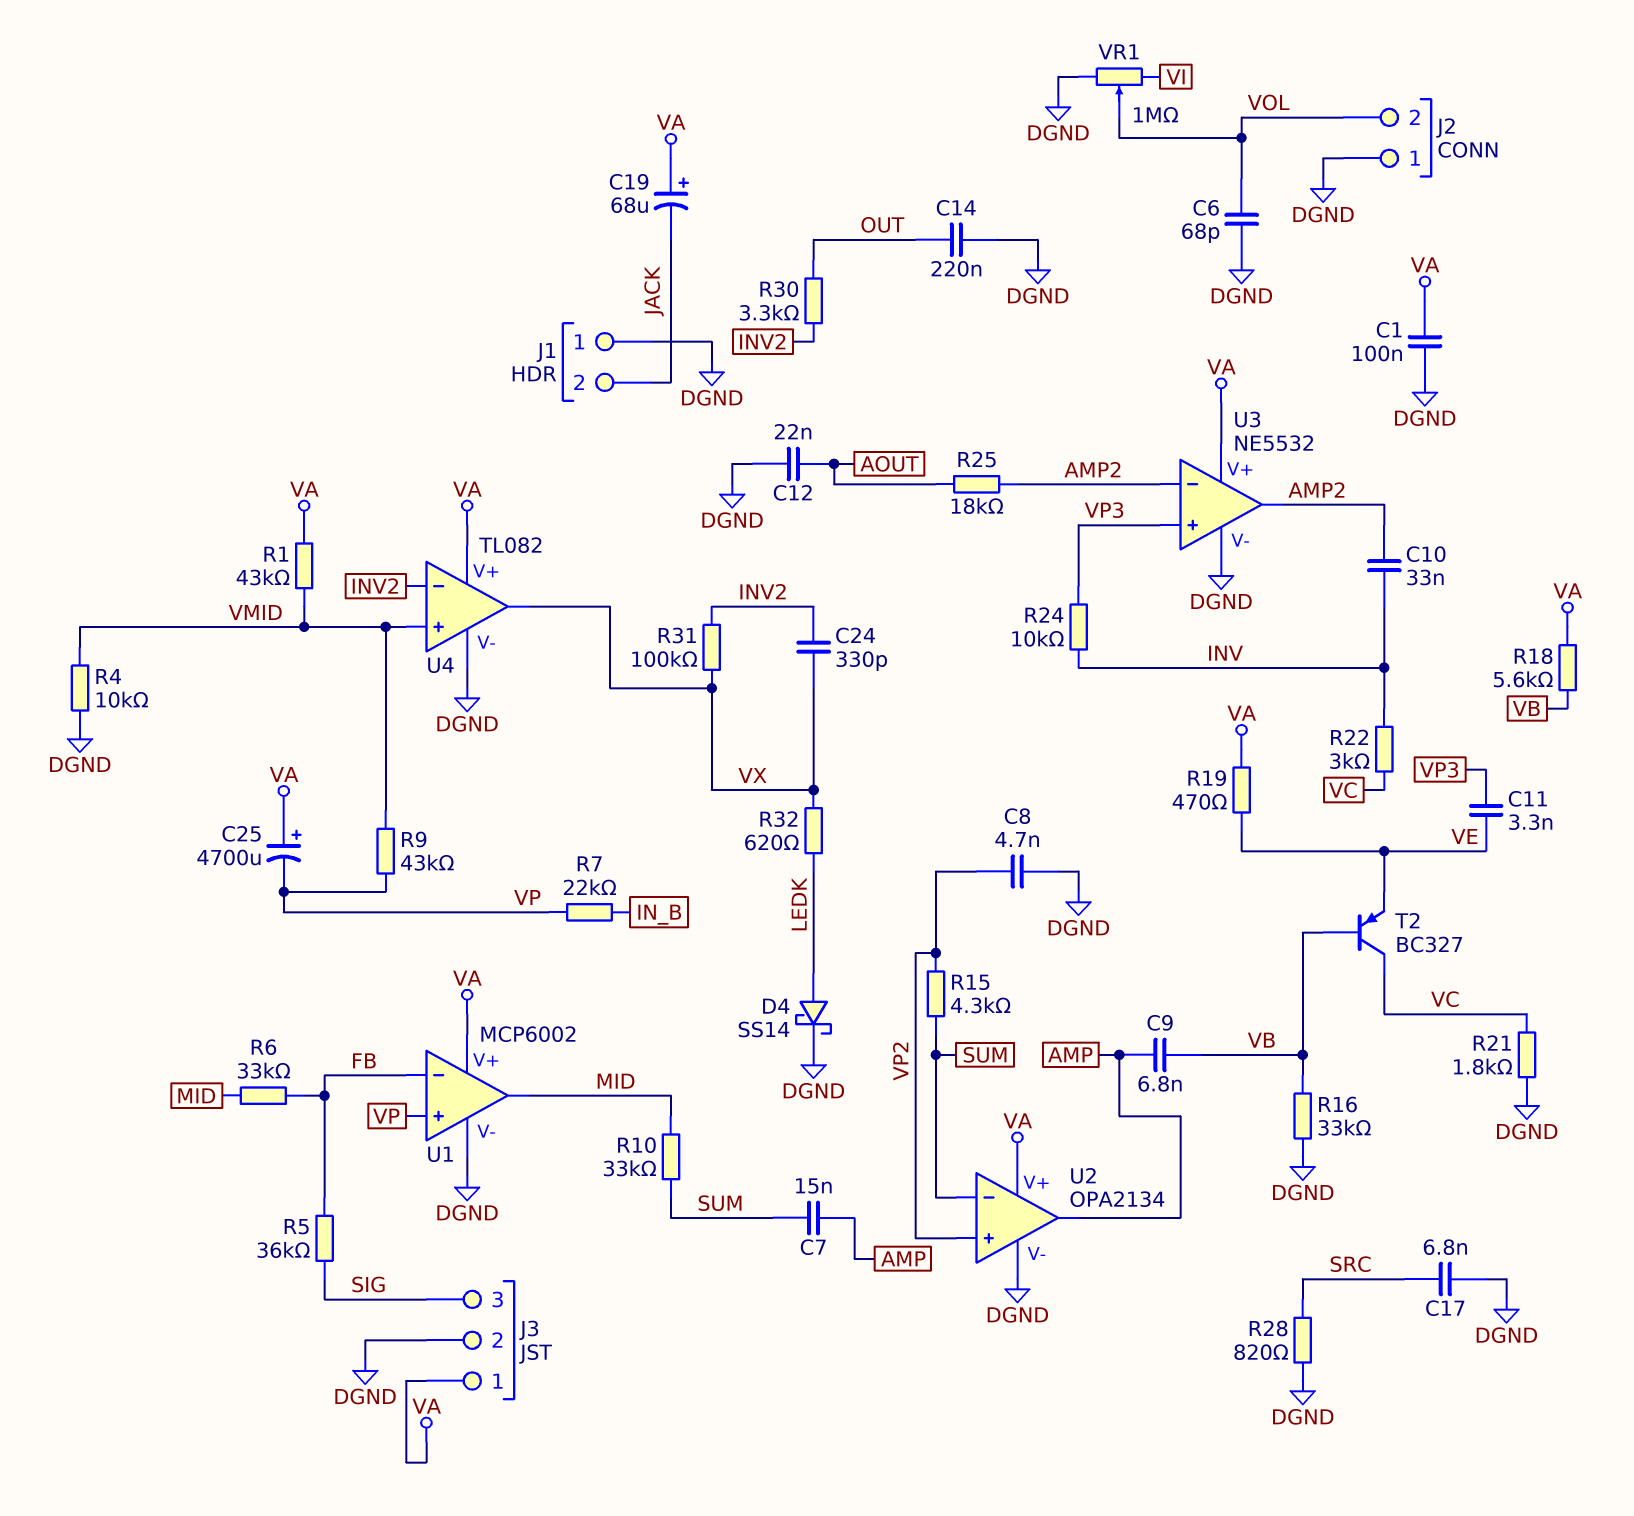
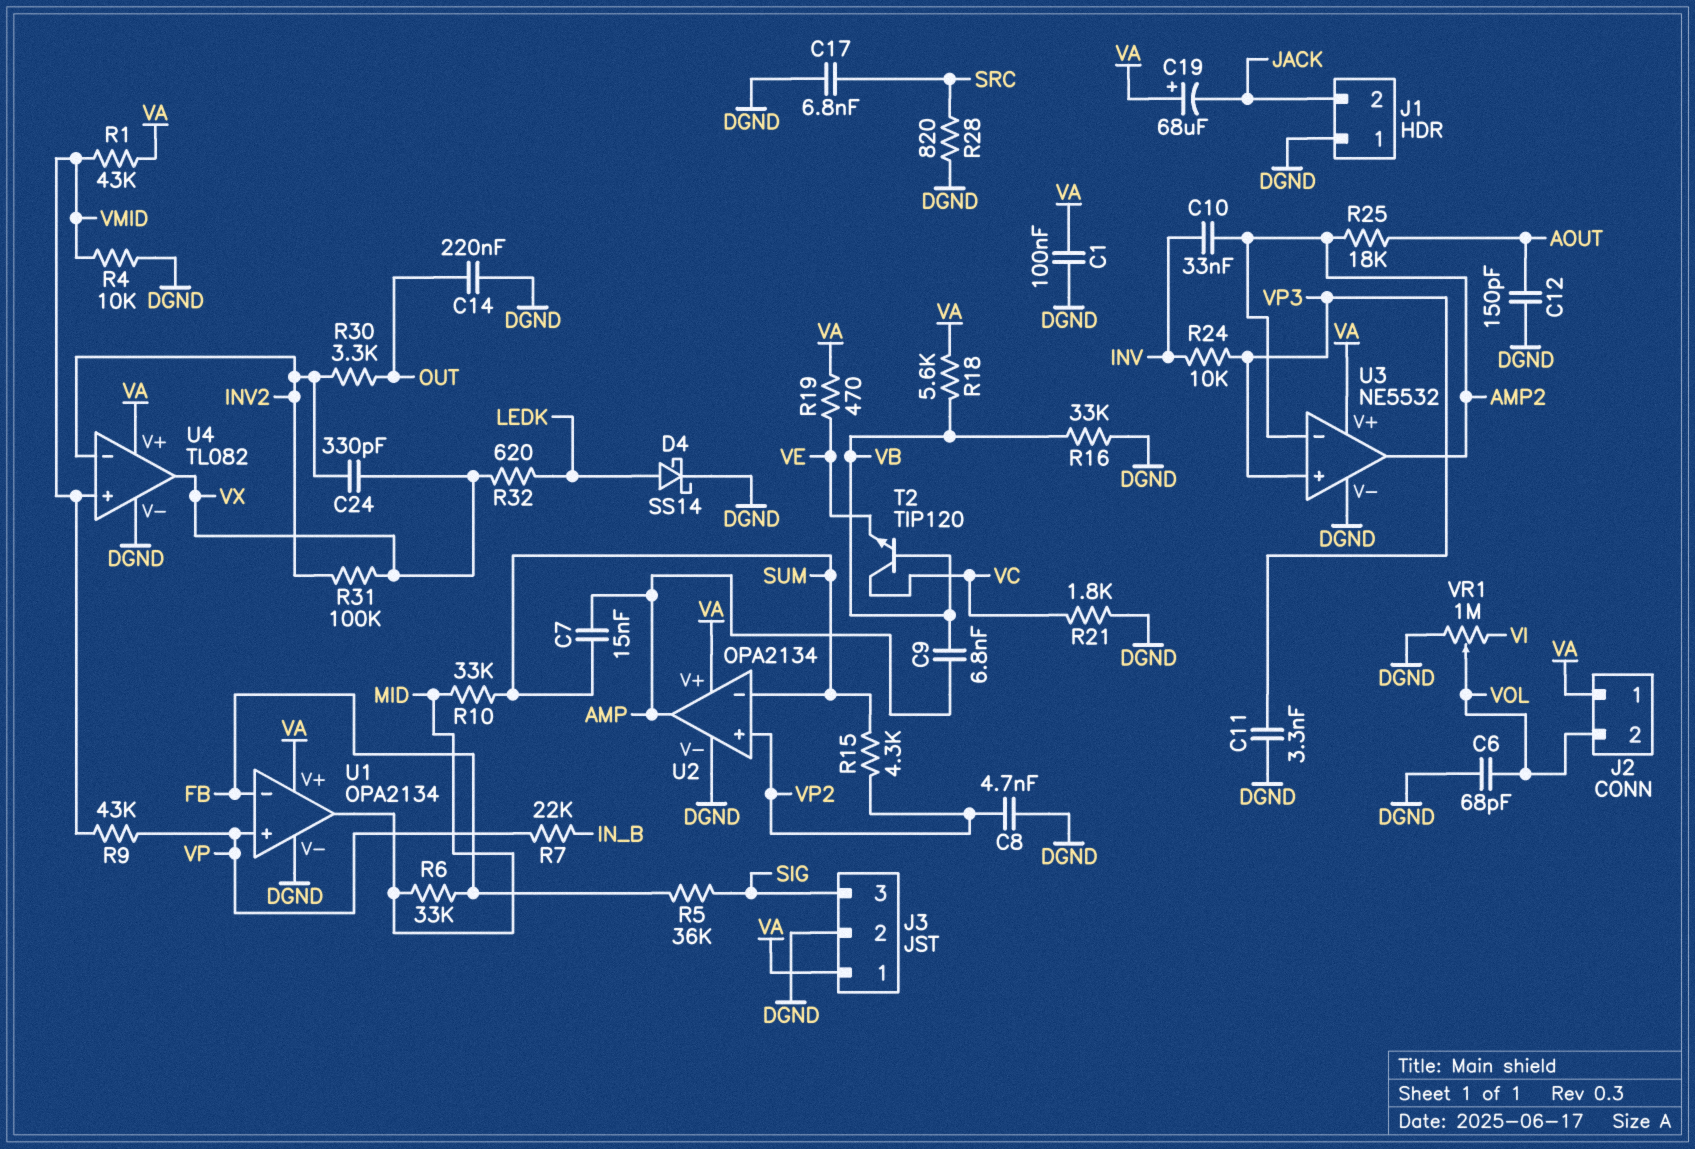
C11: 3.3nF (VE, VP3) -> 3.3nF (DGND, VP3)
C12: 22nF (AOUT, DGND) -> 150pF (AOUT, DGND)
C25: 4700uF (plus VA, minus VP) -> none
J2 pin 1: DGND -> VA
R22: 3k (INV, VC) -> none
T2: PNP BC327 (B VB, C VC, E VE) -> NPN TIP120 (B VB, C VC, E VE)
U1: MCP6002 -> OPA2134

